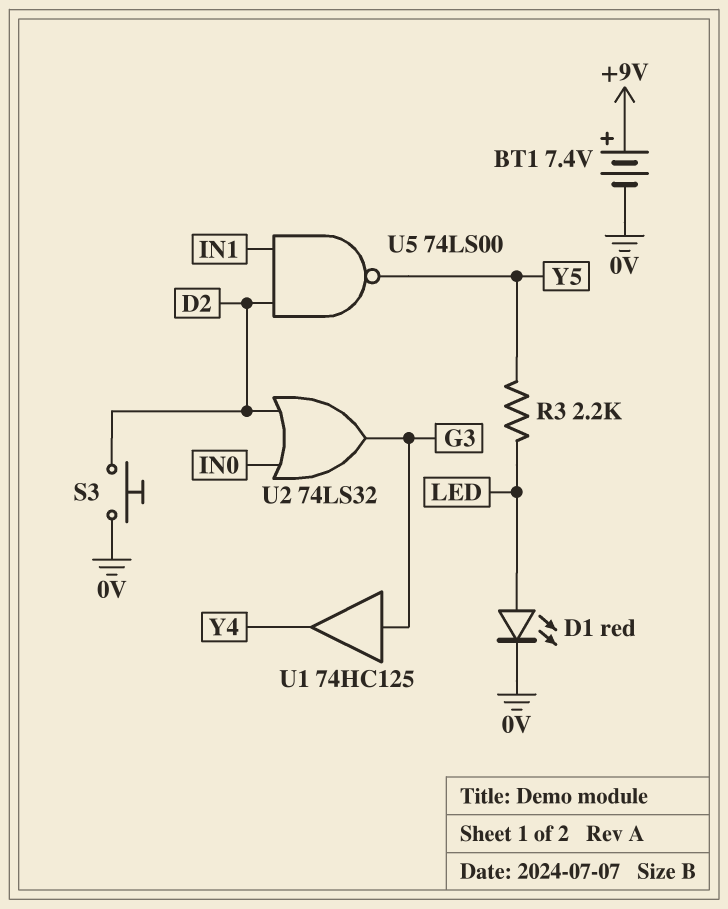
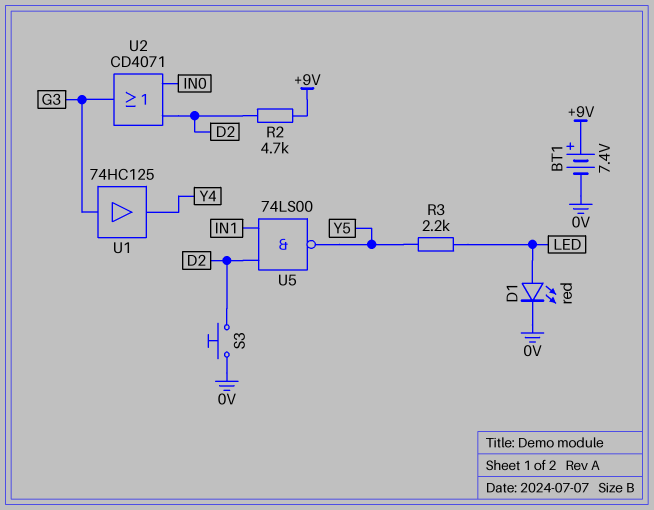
R2: none -> 4.7k (+9V, D2)
U2: OR 74LS32 (in D2, in IN0, out G3) -> OR CD4071 (in D2, in IN0, out G3)

